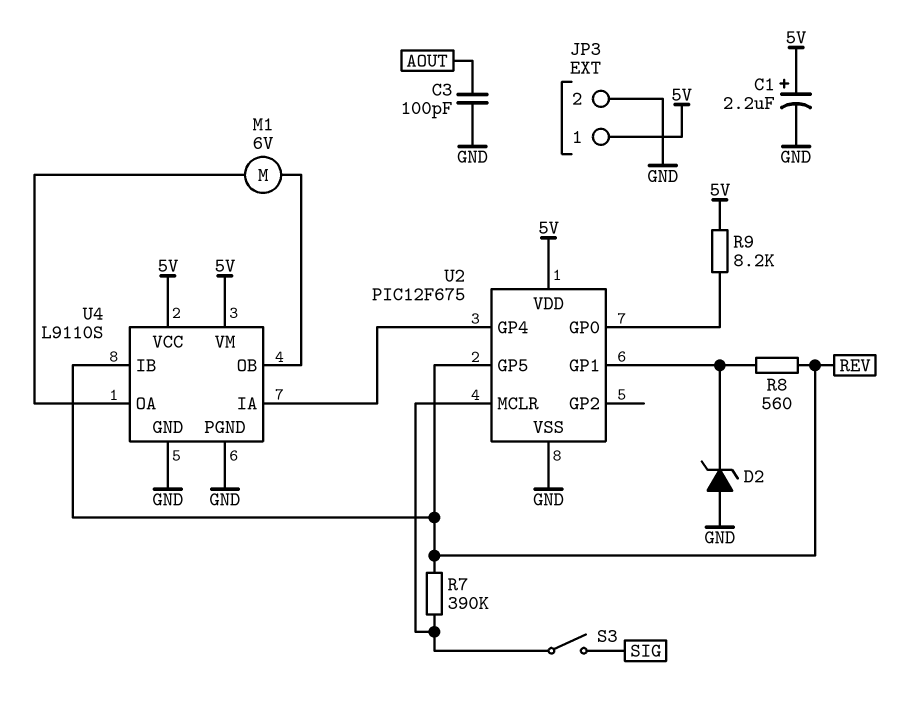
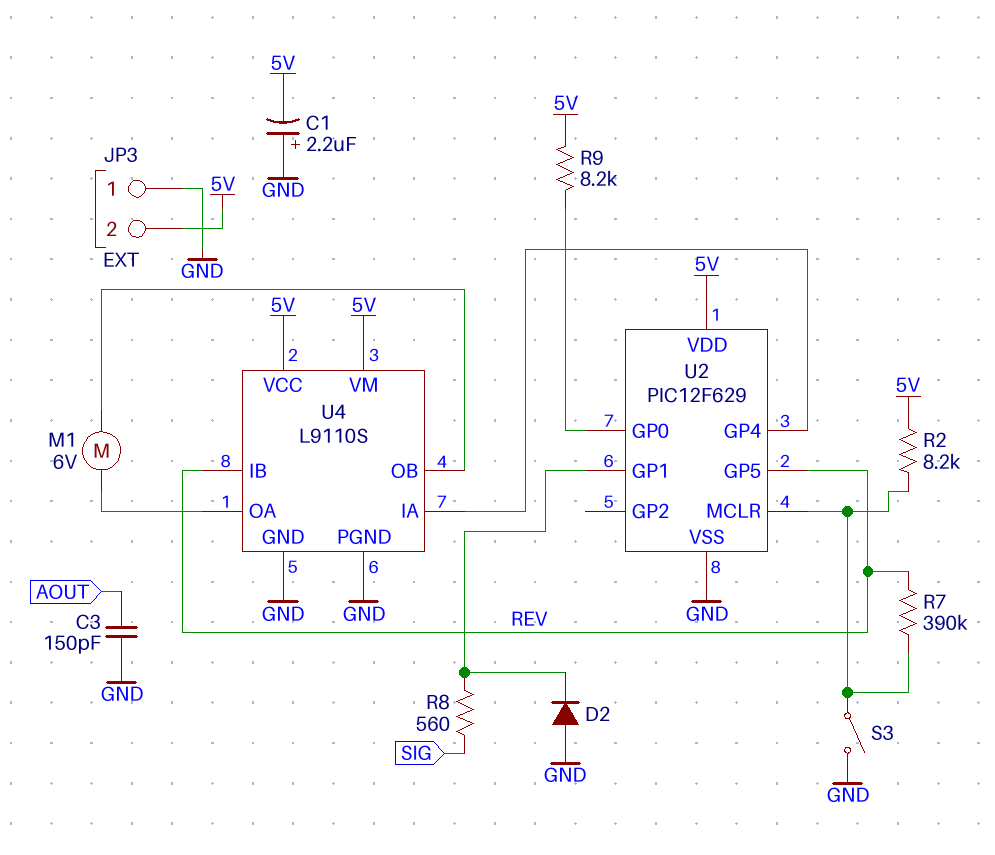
C1: 2.2uF (plus 5V, minus GND) -> 2.2uF (plus GND, minus 5V)
C3: 100pF (AOUT, GND) -> 150pF (AOUT, GND)
D2: zener (A GND, K U2/GP1) -> diode (A GND, K U2/GP1)
JP3 pin 1: 5V -> GND
JP3 pin 2: GND -> 5V
R2: none -> 8.2k (5V, U2/MCLR)
R8: 560 (REV, U2/GP1) -> 560 (SIG, U2/GP1)
S3: switch (SIG, U2/MCLR) -> switch (GND, U2/MCLR)
U2: PIC12F675 -> PIC12F629

